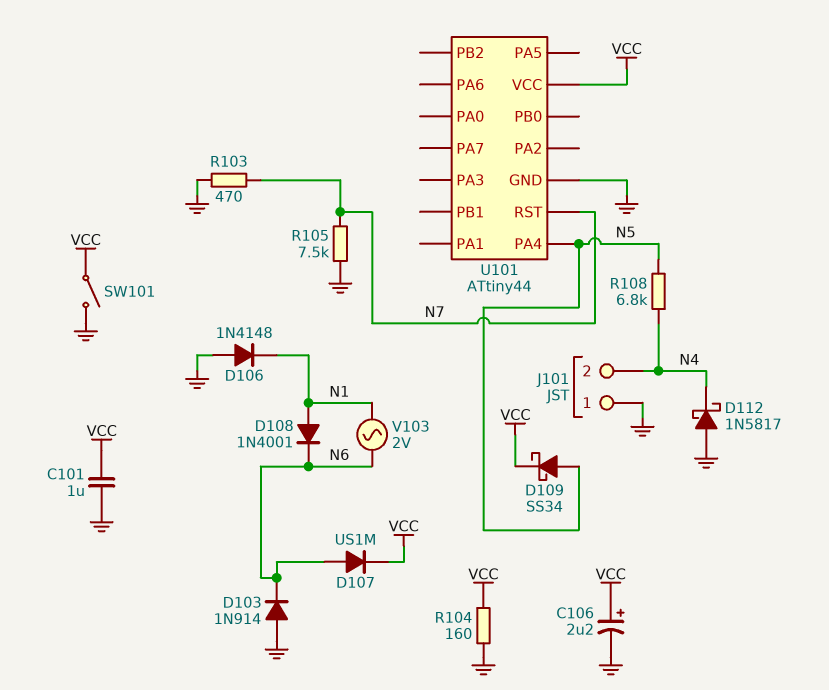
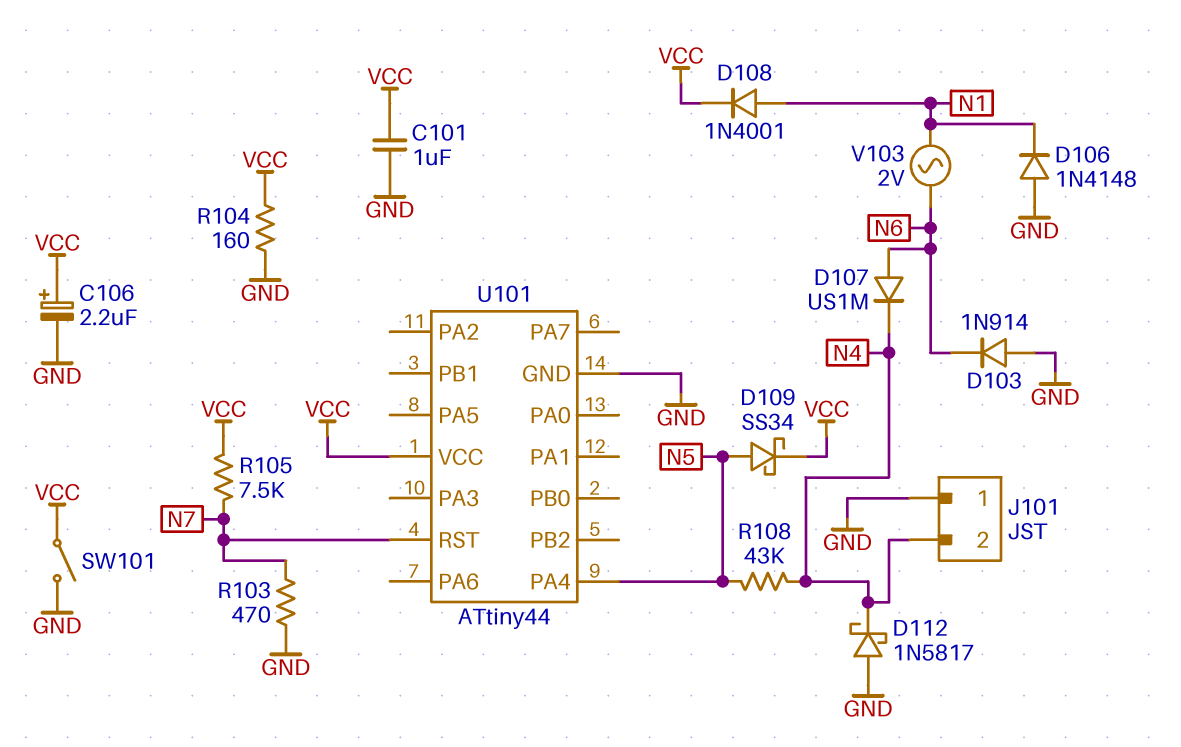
D107: diode US1M (A N6, K VCC) -> diode US1M (A N6, K N4)
D108: diode 1N4001 (A N1, K N6) -> diode 1N4001 (A N1, K VCC)
R105: 7.5k (GND, N7) -> 7.5k (N7, VCC)
R108: 6.8k (N4, N5) -> 43k (N4, N5)

